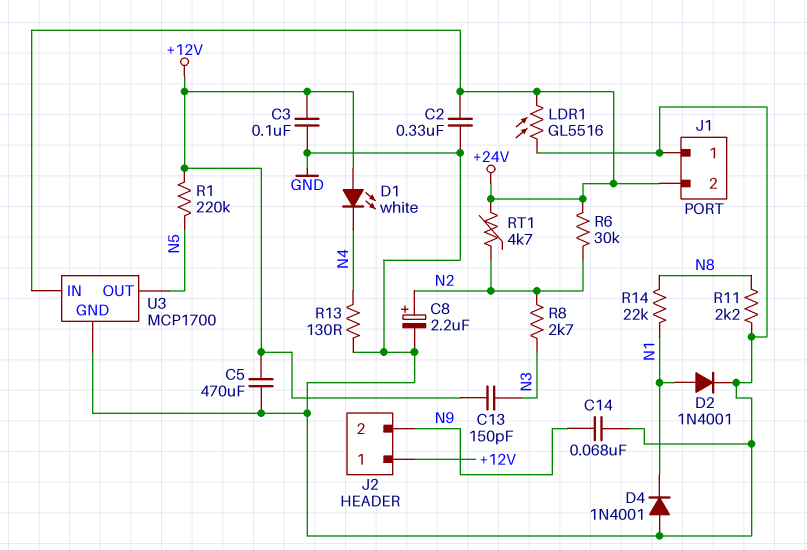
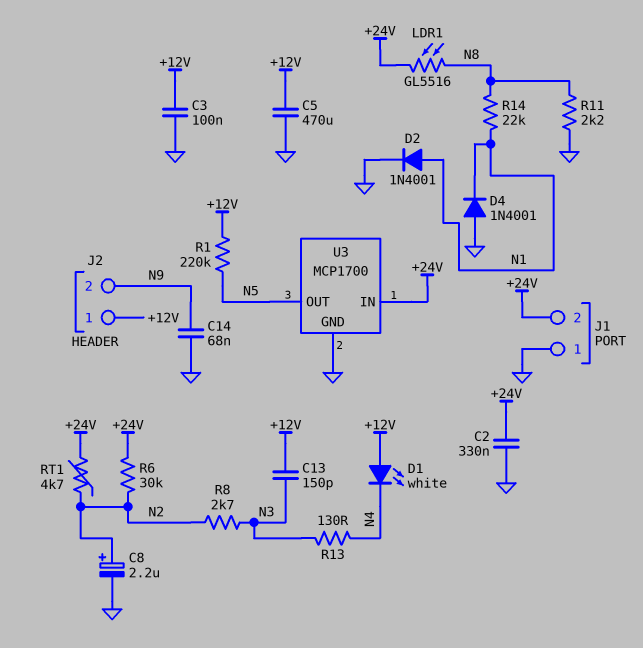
LDR1: GL5516 (+24V, GND) -> GL5516 (+24V, N8)
R13: 130 (GND, N4) -> 130 (N3, N4)

